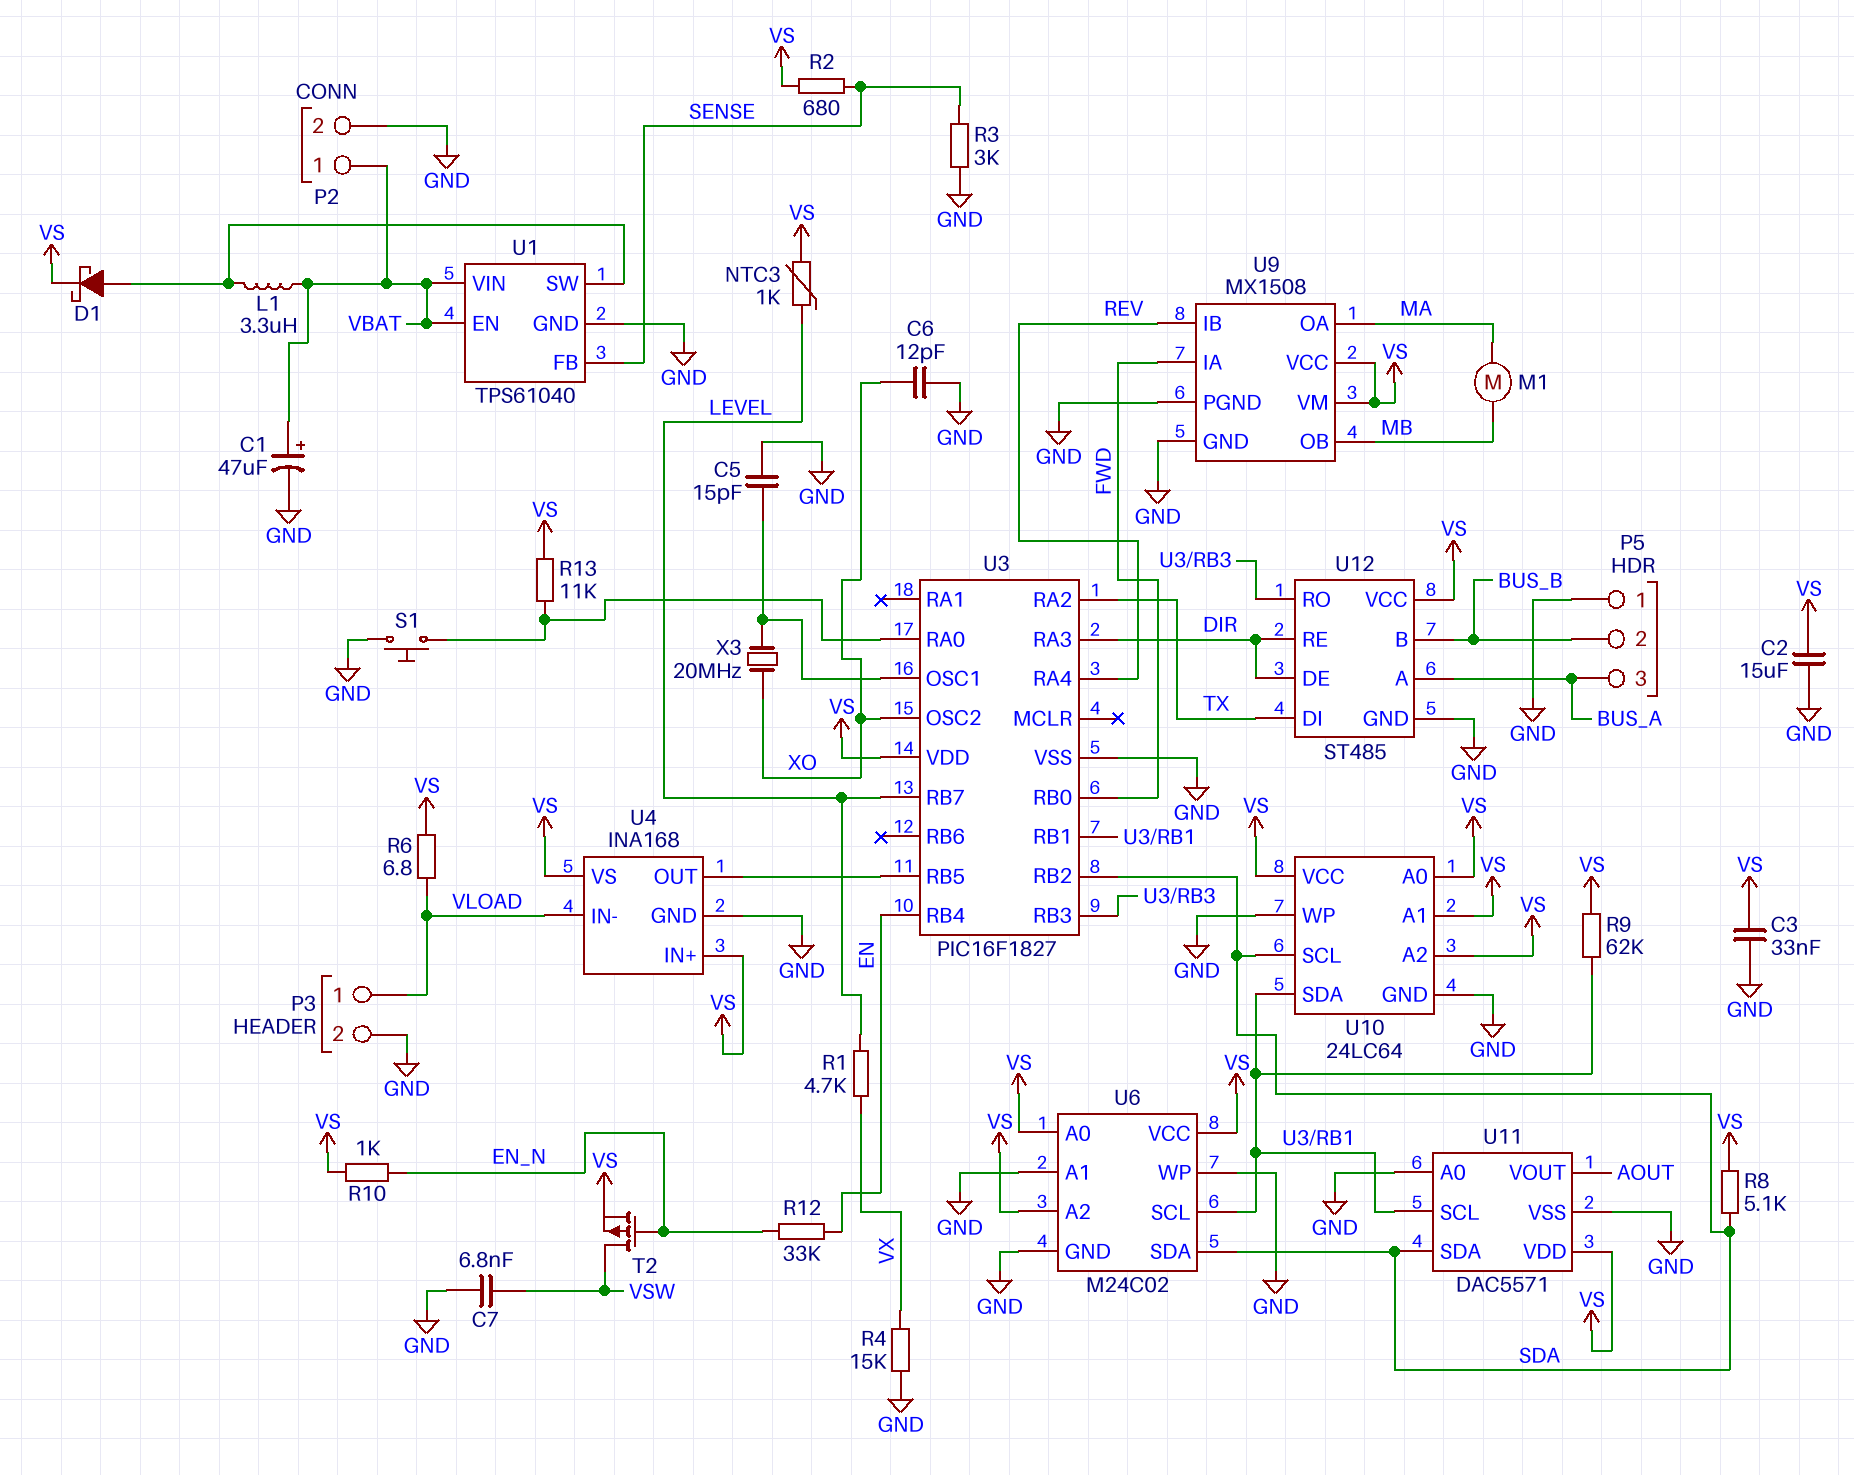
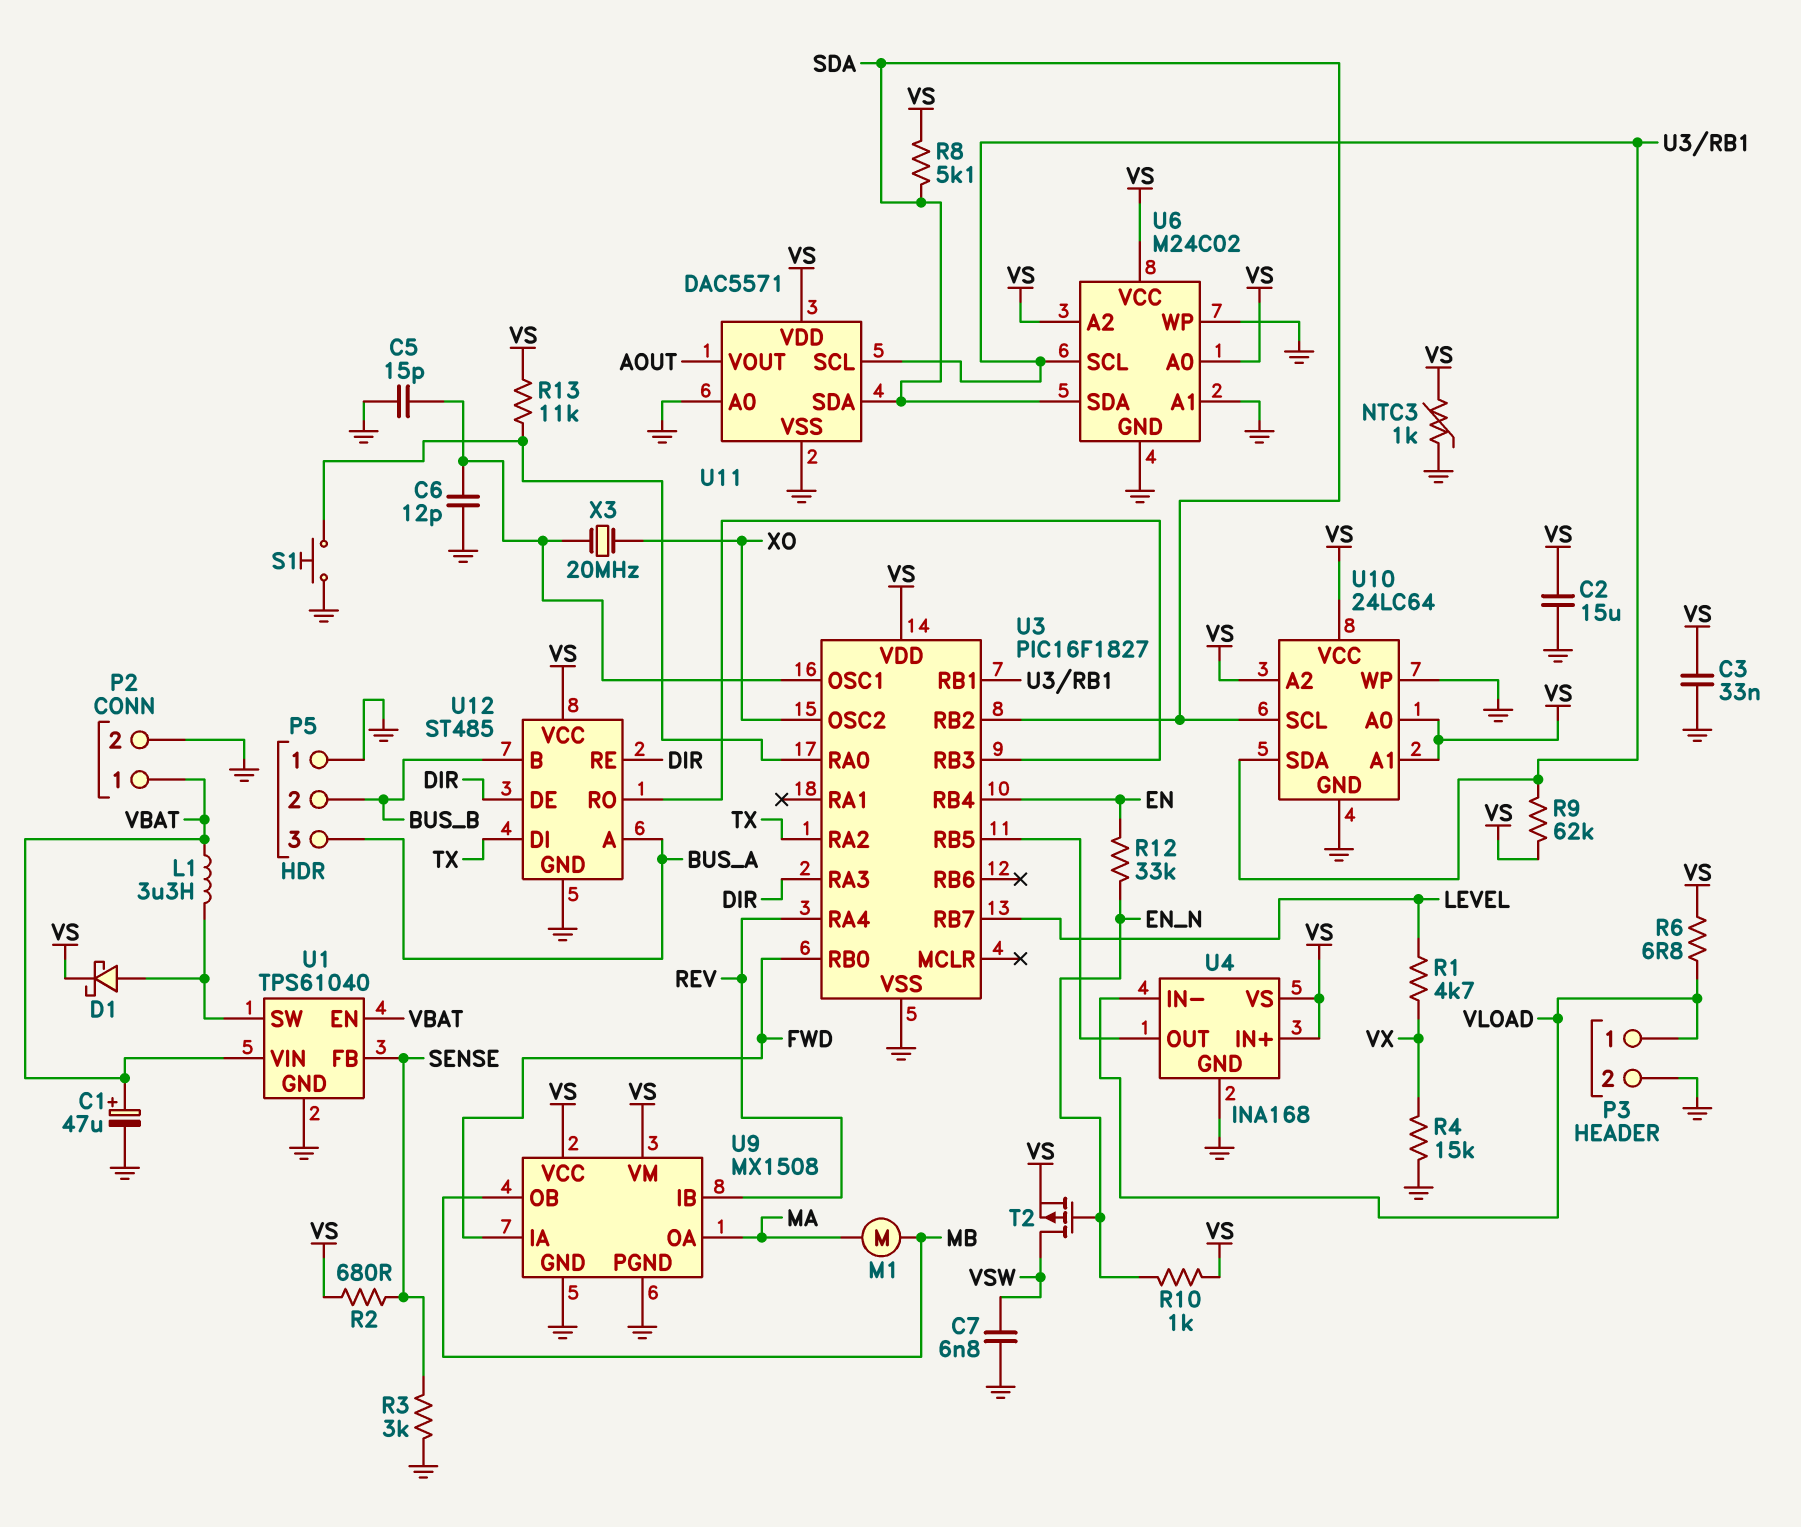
C6: 12pF (GND, XO) -> 12pF (GND, U3/OSC1)
NTC3: 1k (LEVEL, VS) -> 1k (GND, VS)

